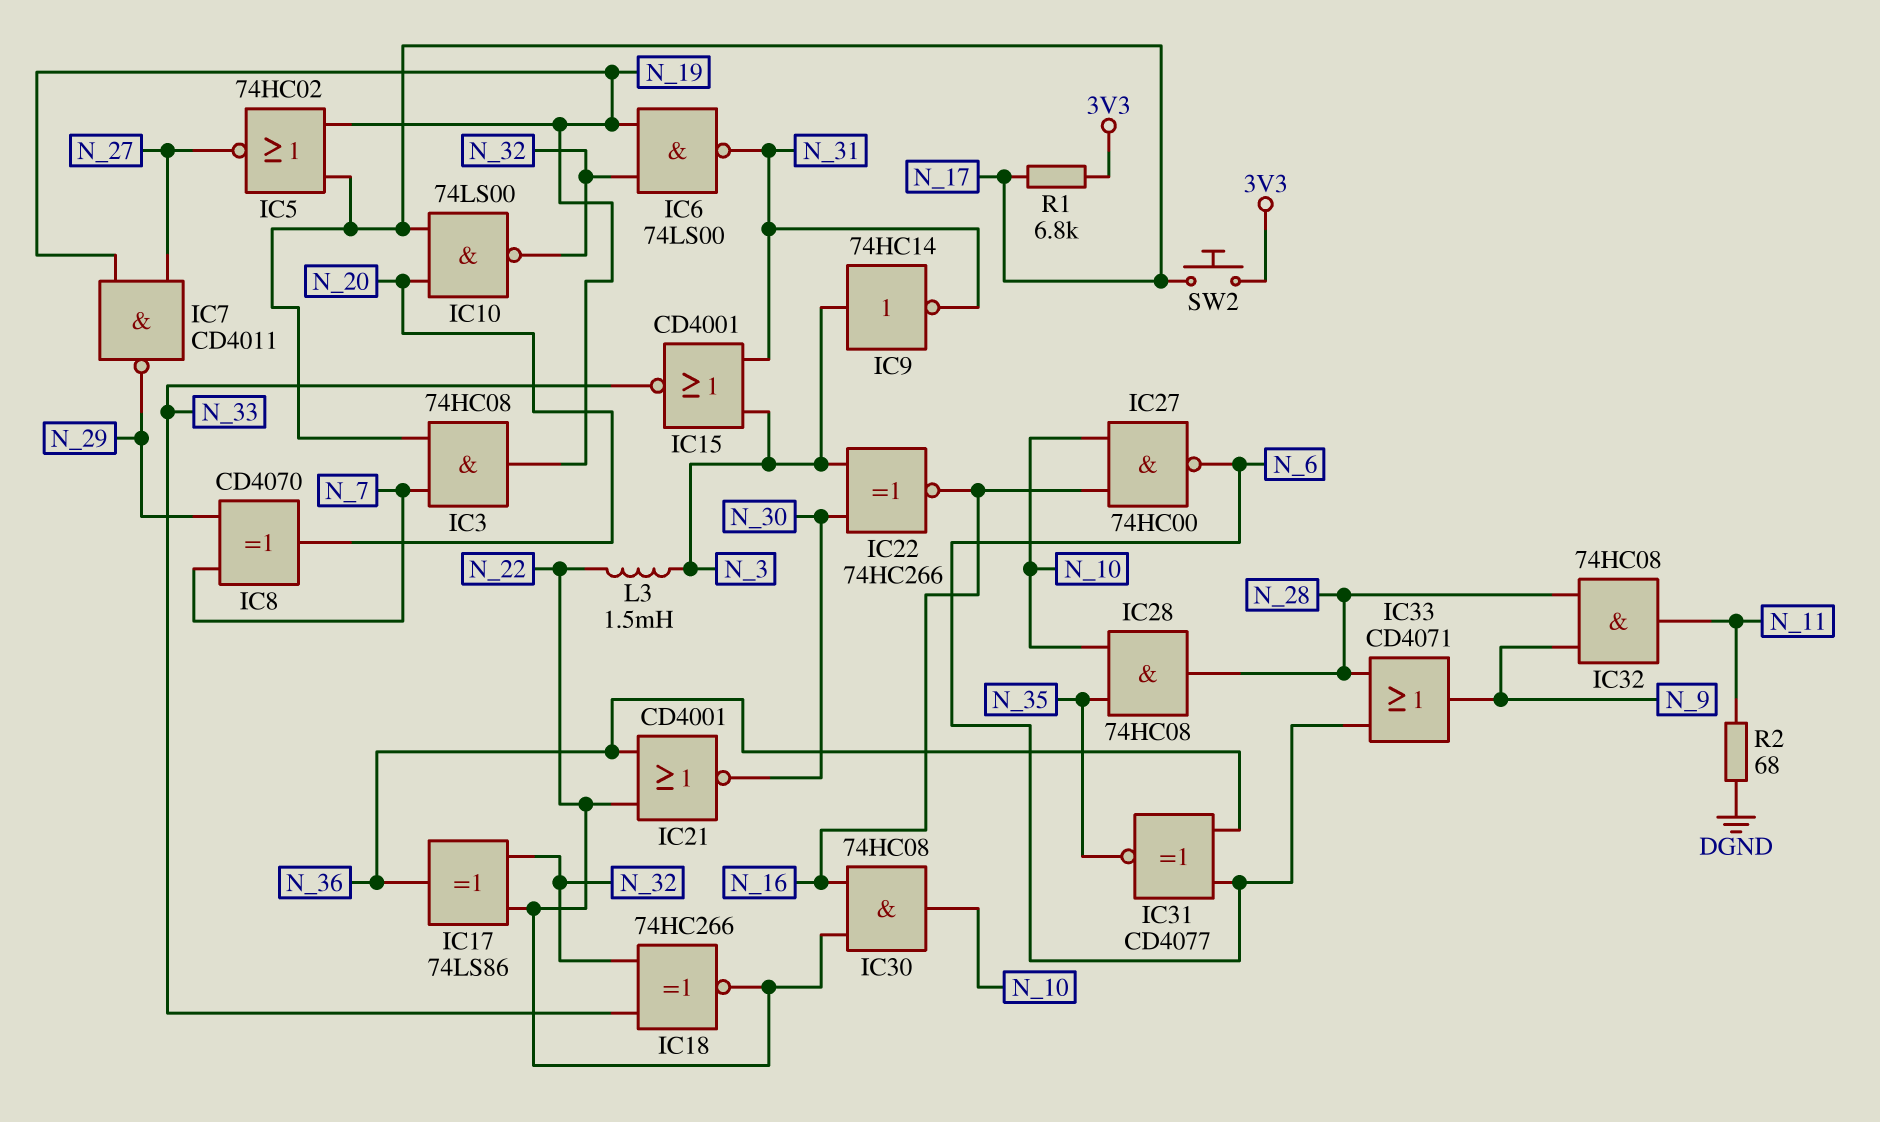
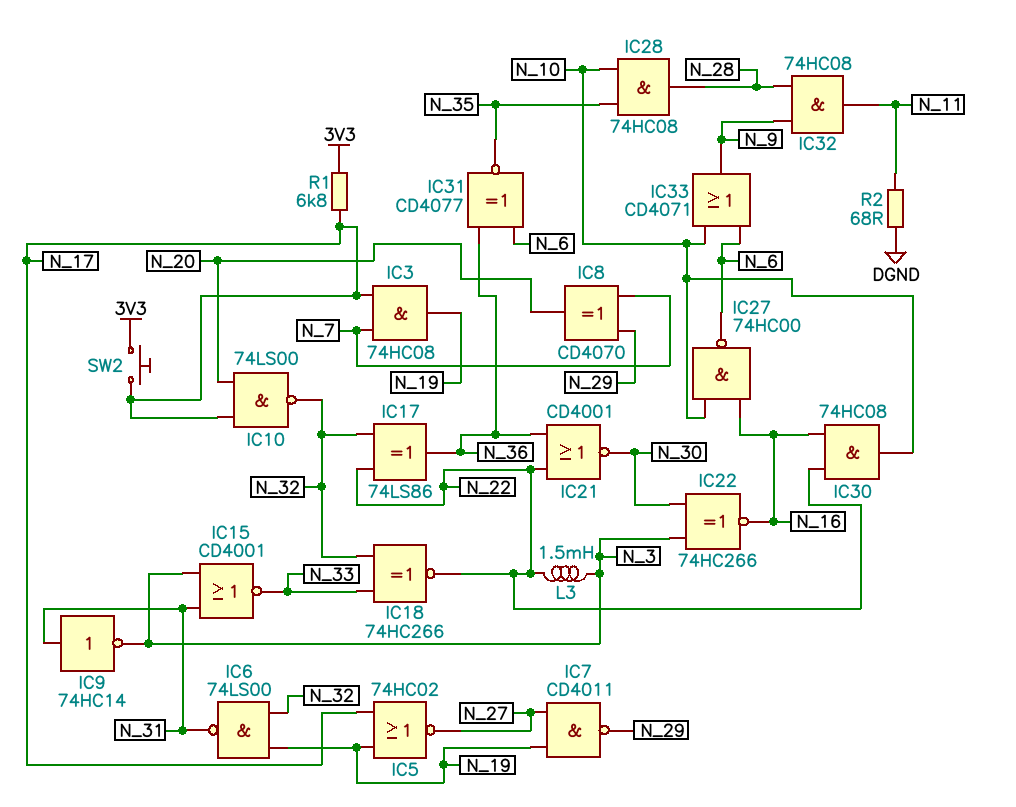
IC9: NOT 74HC14 (in N_3, out N_31) -> NOT 74HC14 (in N_31, out N_3)
IC33: OR CD4071 (in N_6, in N_28, out N_9) -> OR CD4071 (in N_6, in N_10, out N_9)

